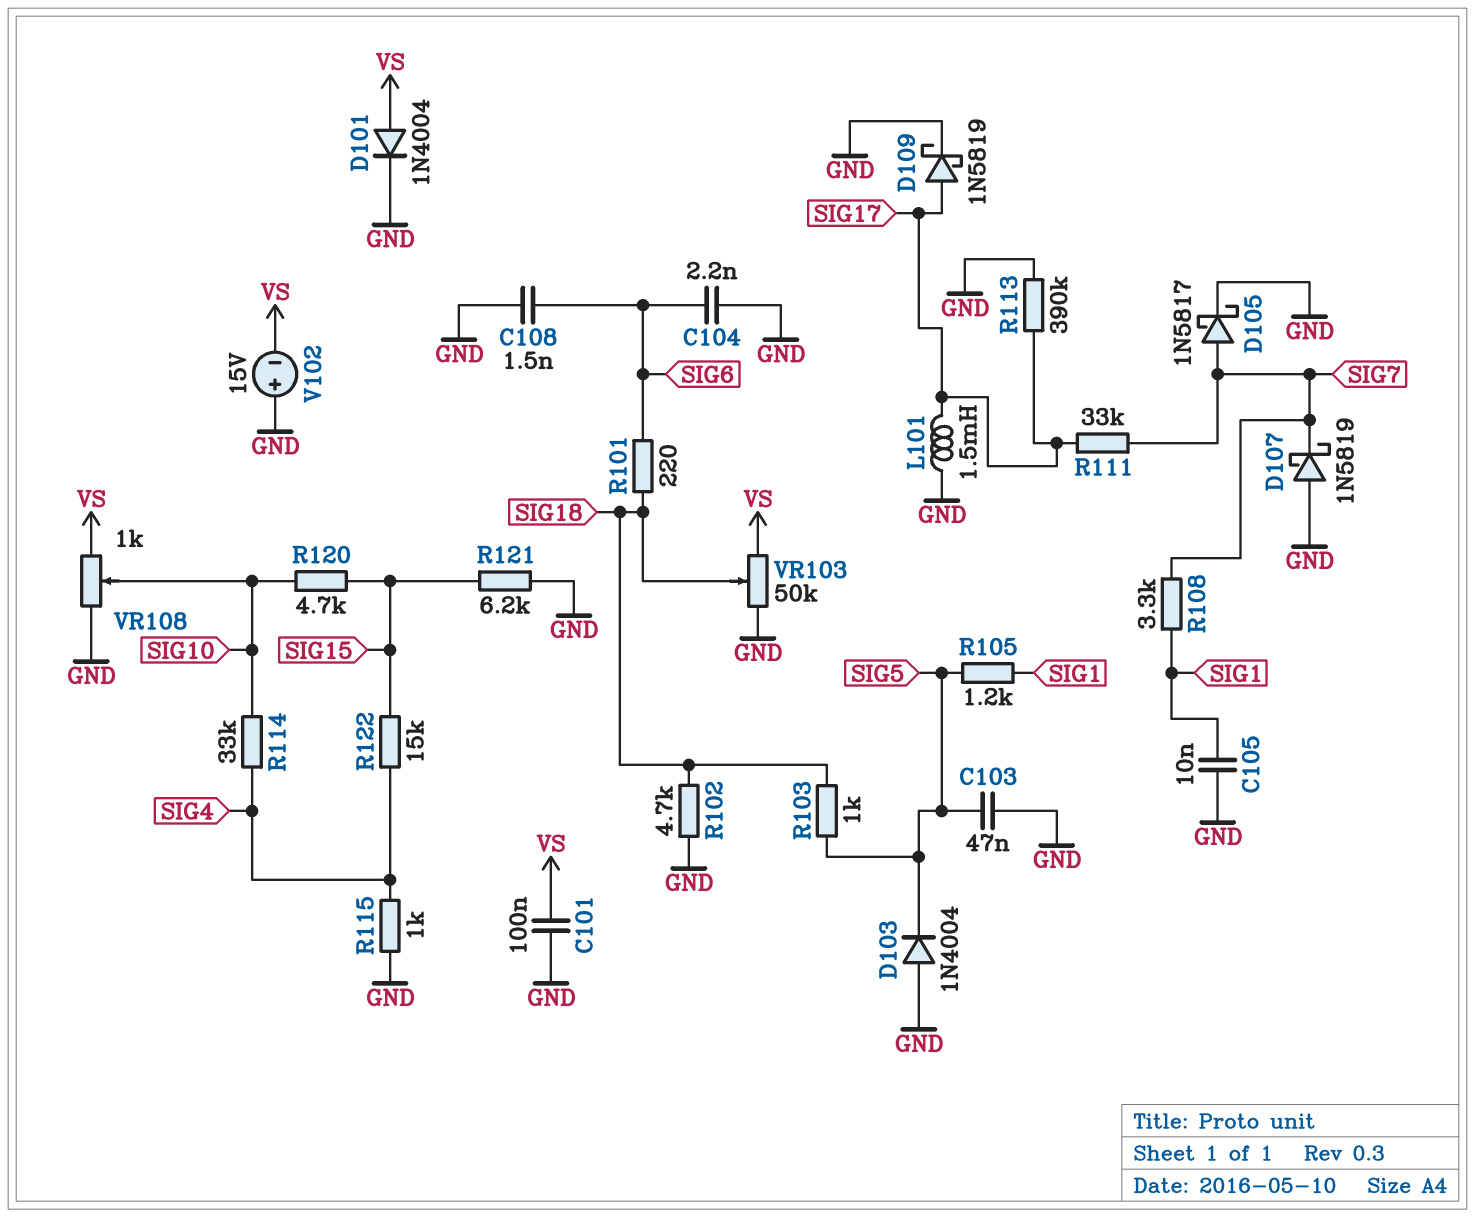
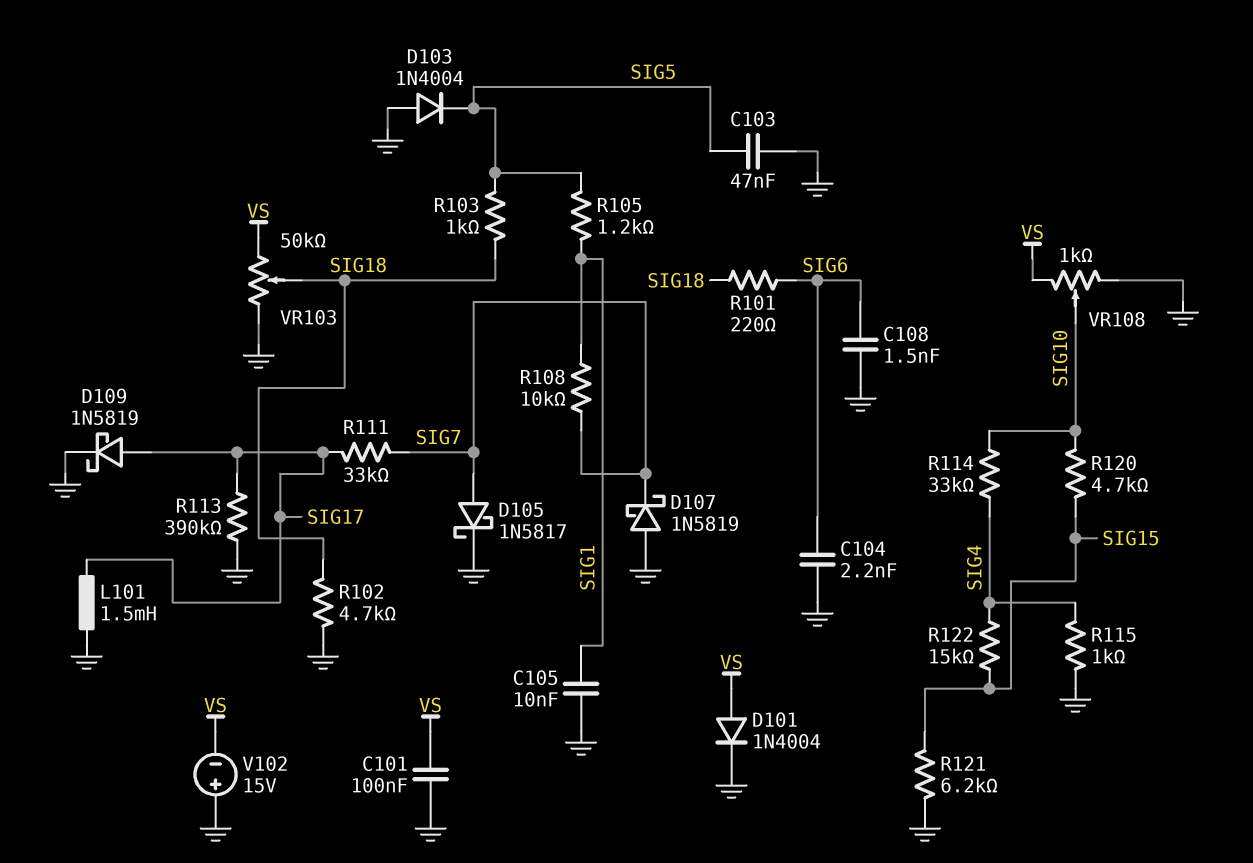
R108: 3.3k (SIG1, SIG7) -> 10k (SIG1, SIG7)

